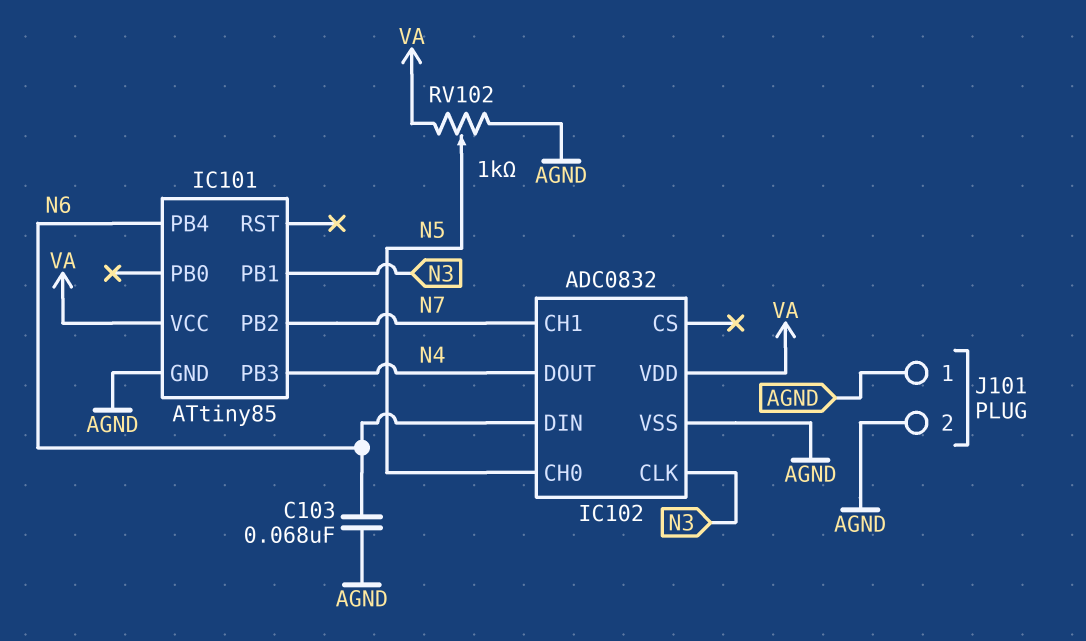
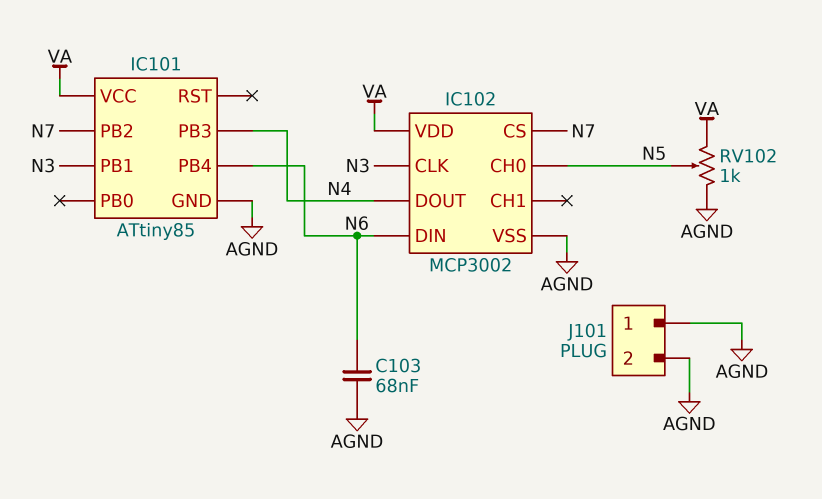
IC102: ADC0832 -> MCP3002
IC102 pin CH1: N7 -> none
IC102 pin CS: none -> N7

